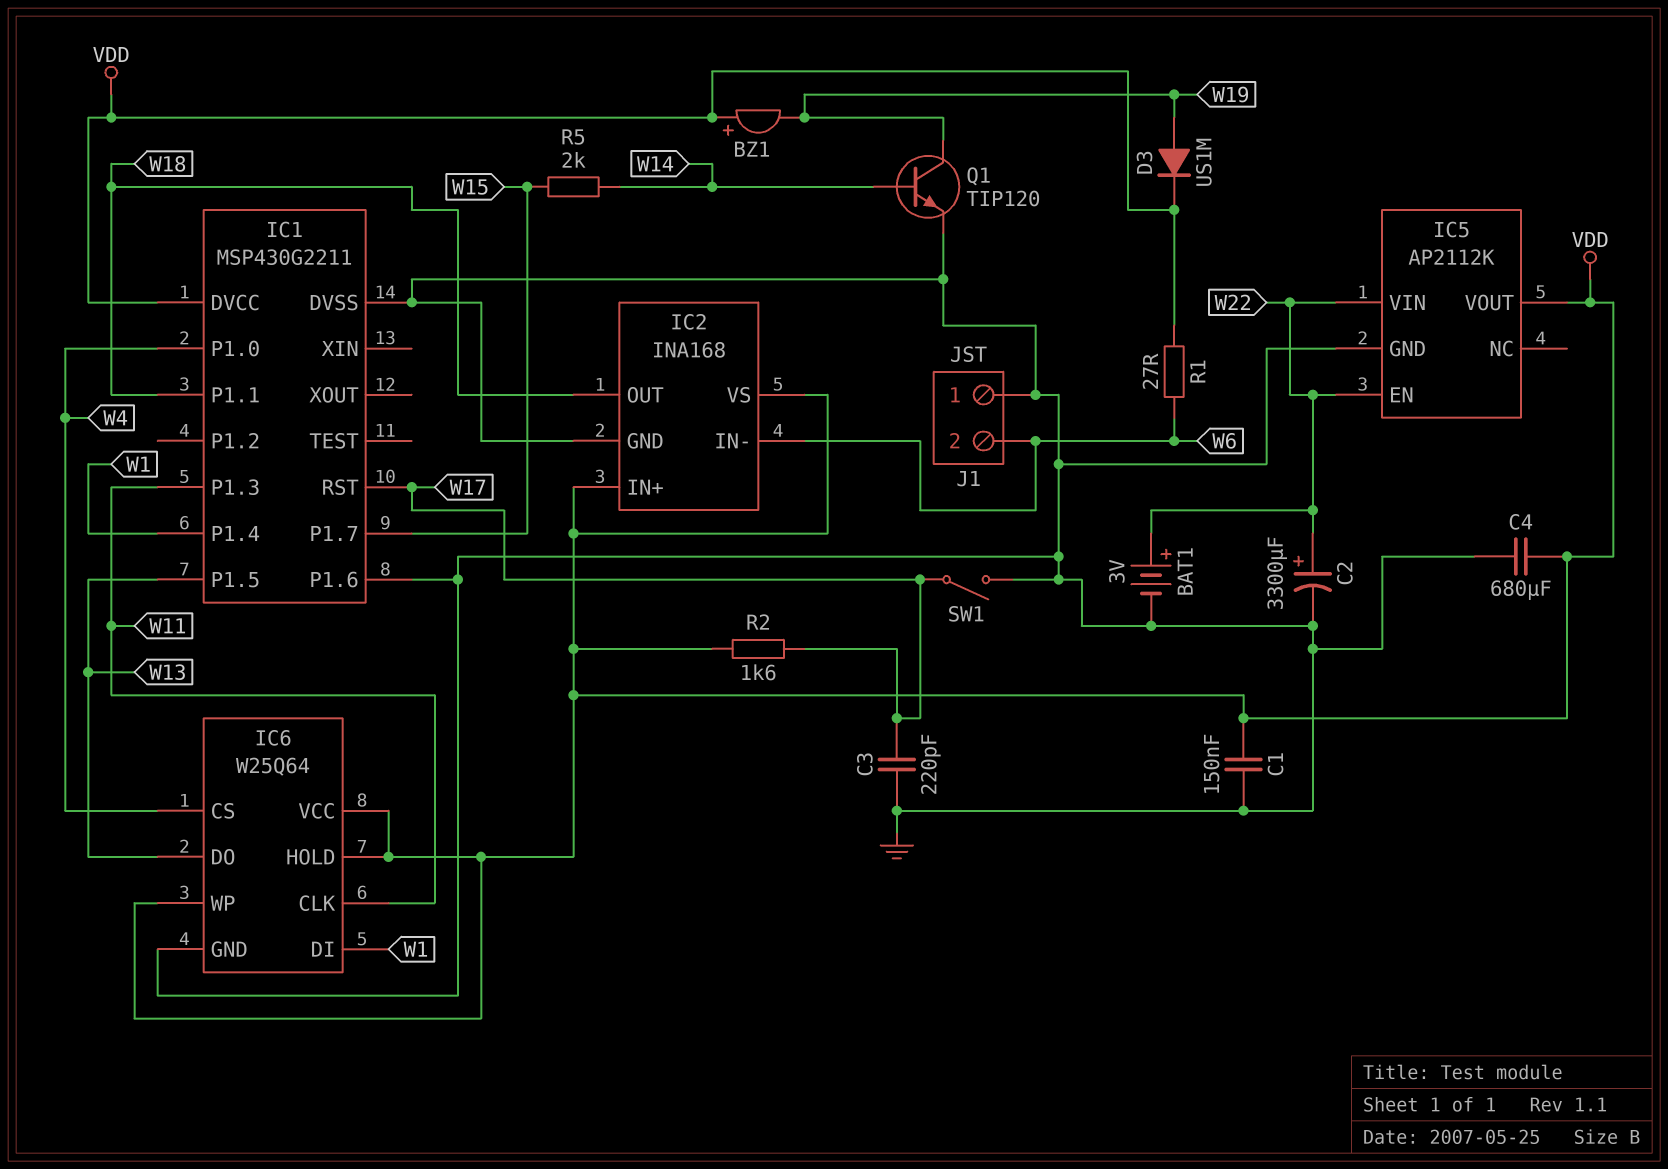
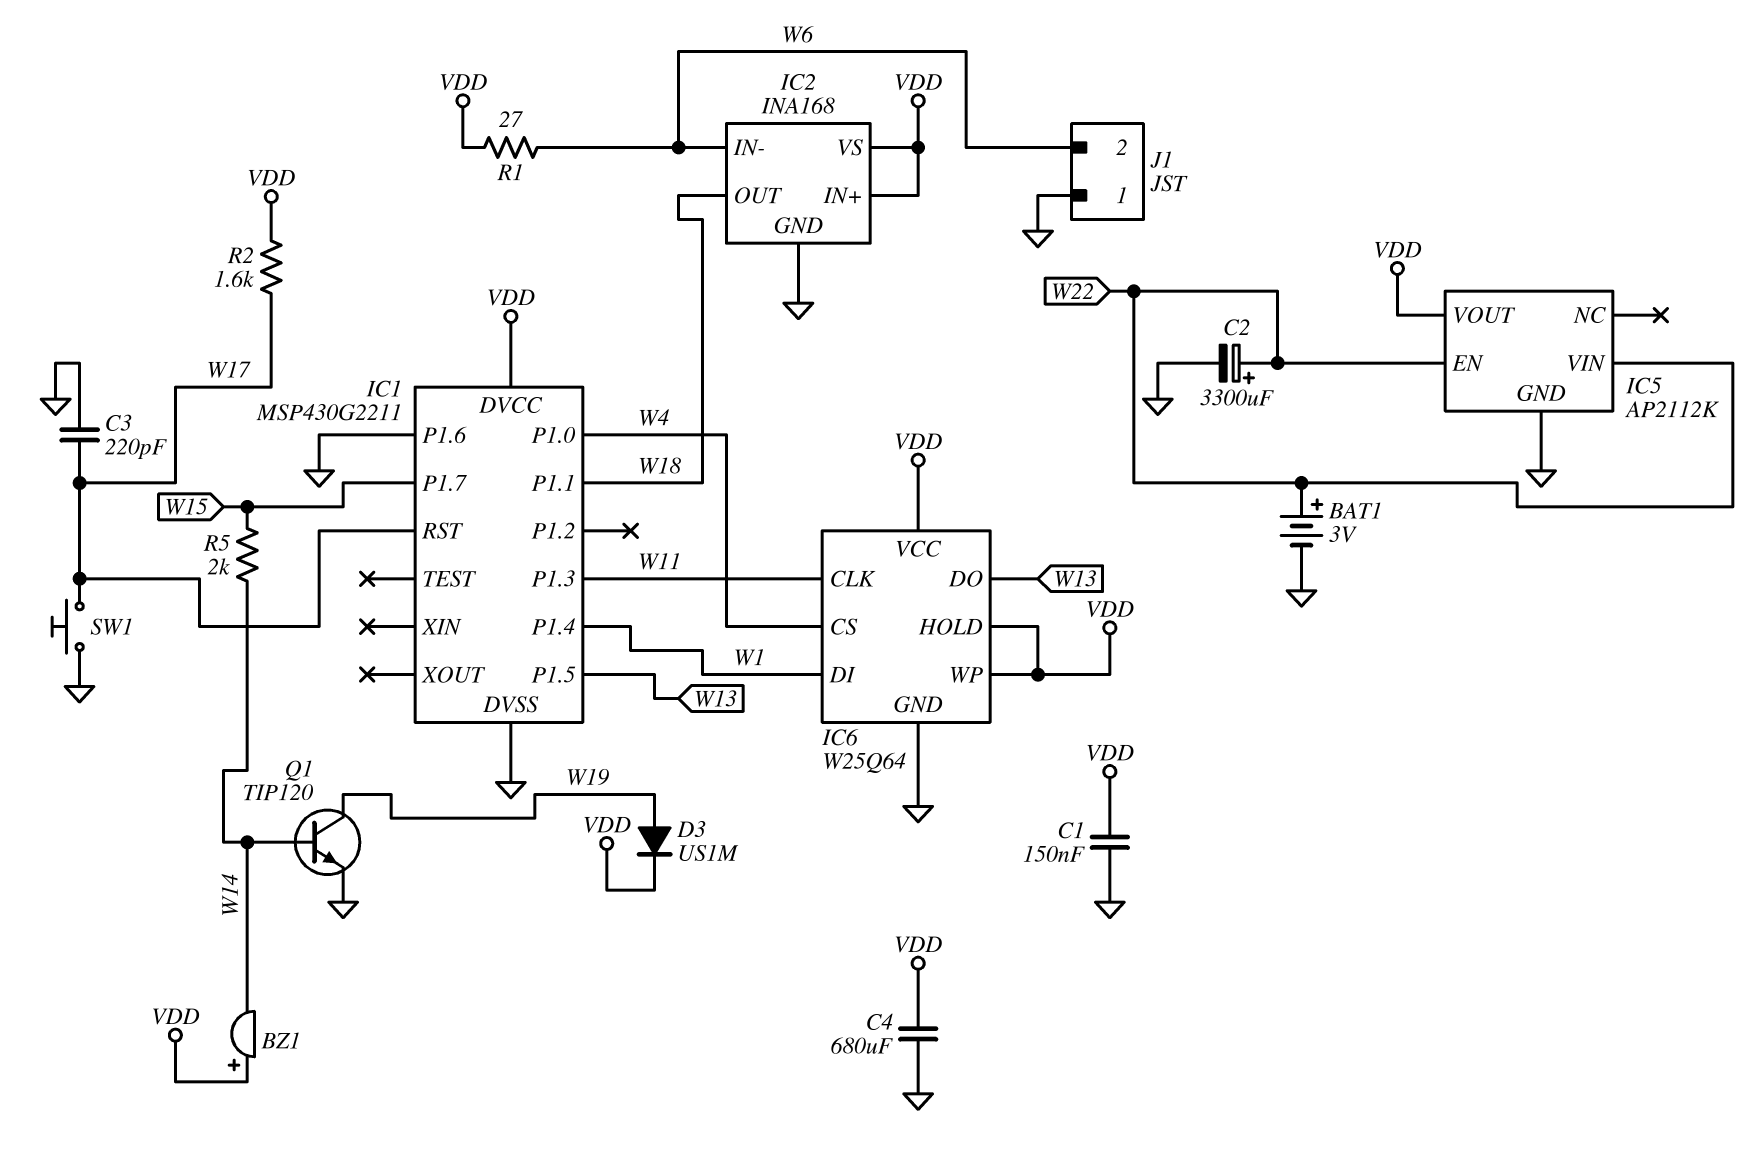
BZ1: buzzer (plus VDD, minus W19) -> buzzer (plus VDD, minus W14)
SW1: switch (GND, W17) -> button (GND, W17)

